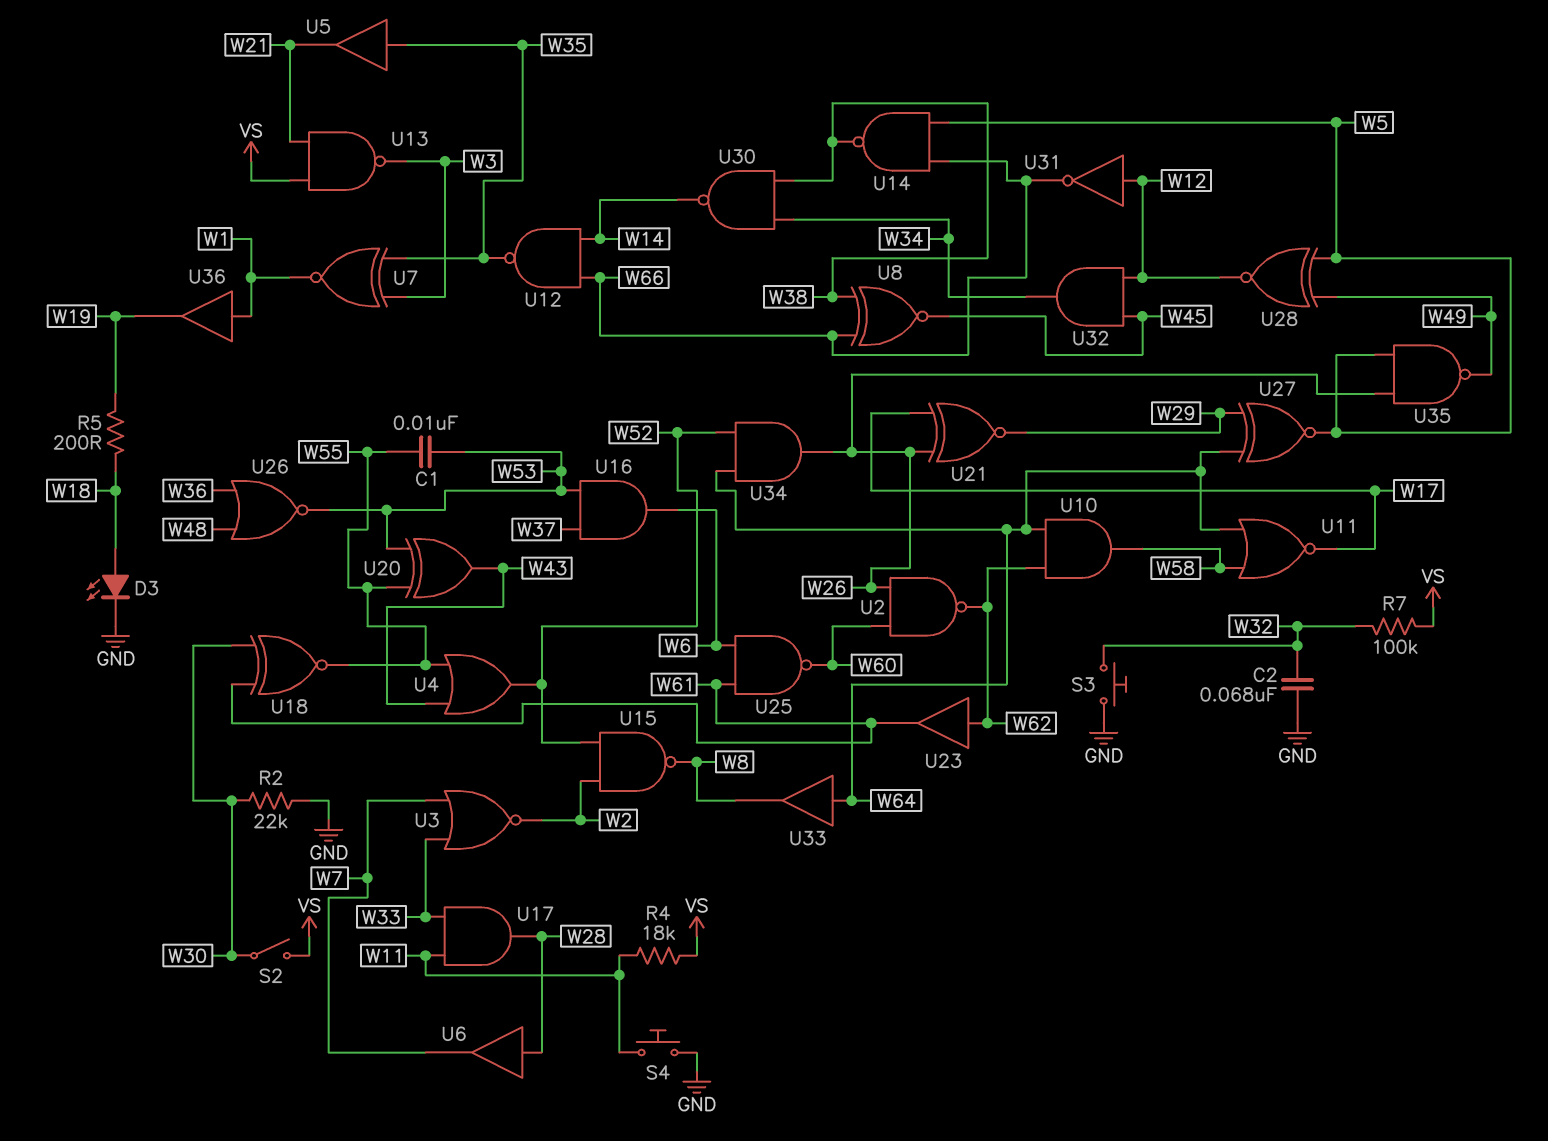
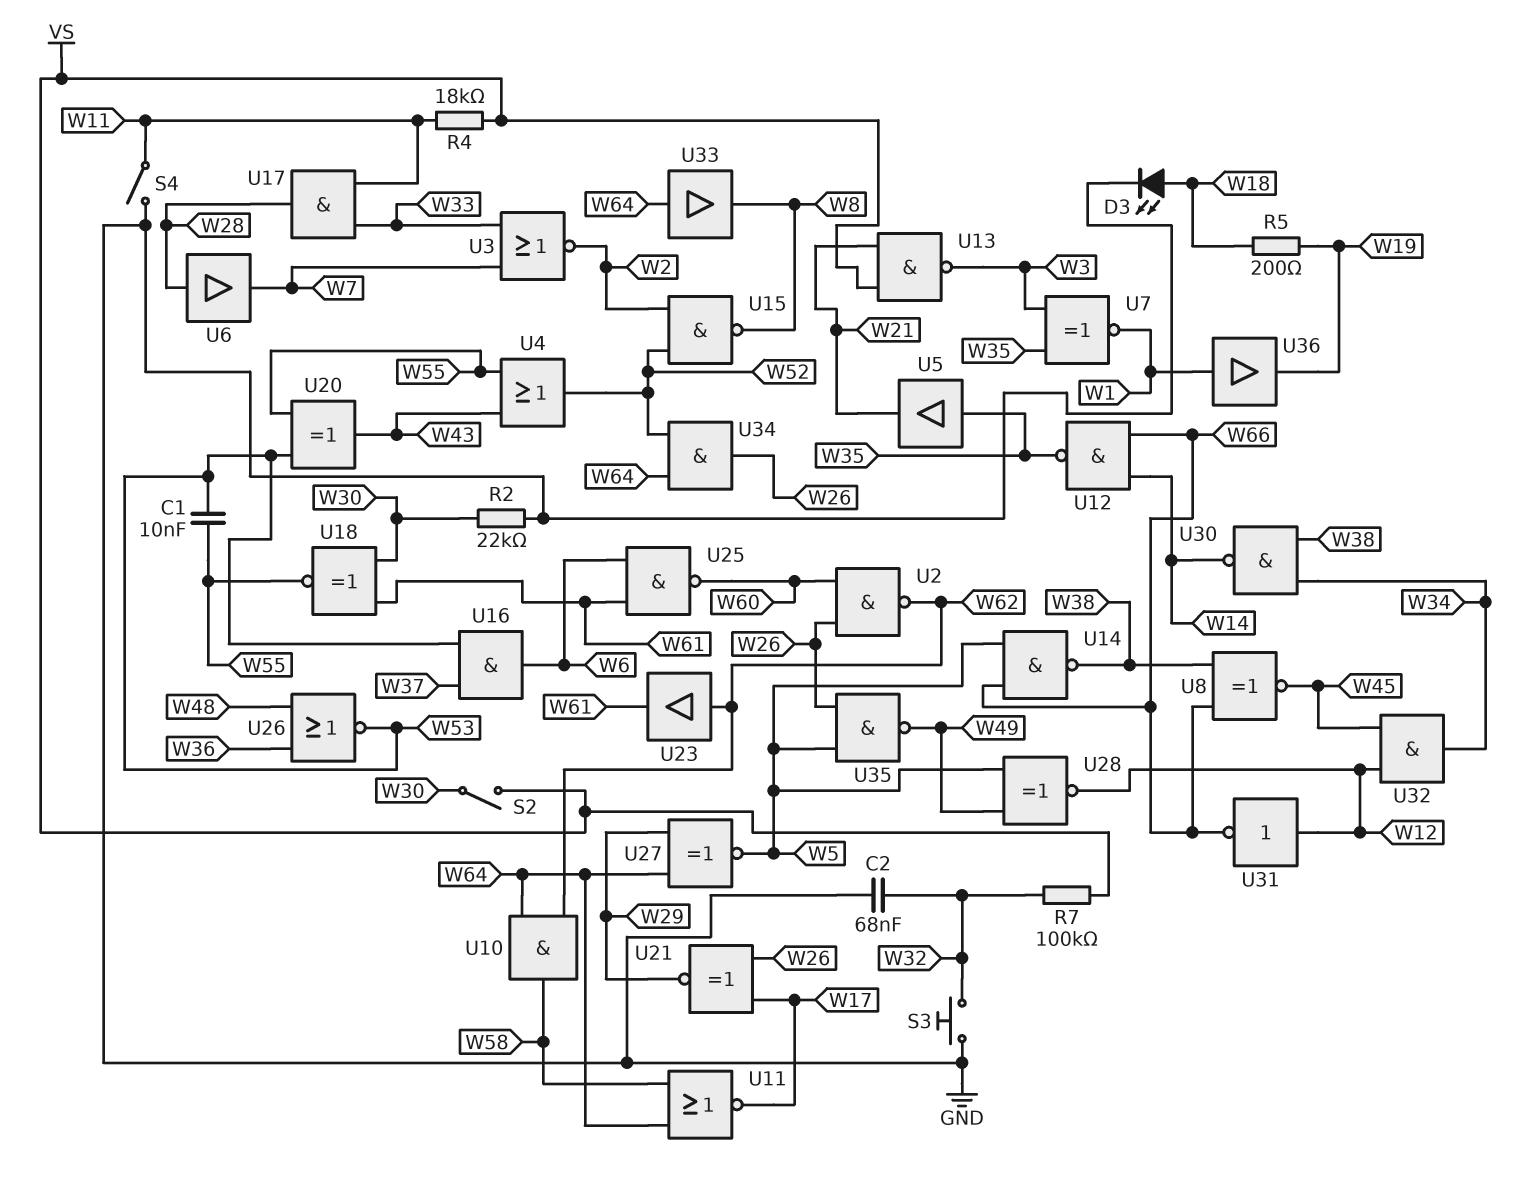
S4: button (GND, W11) -> switch (GND, W11)

